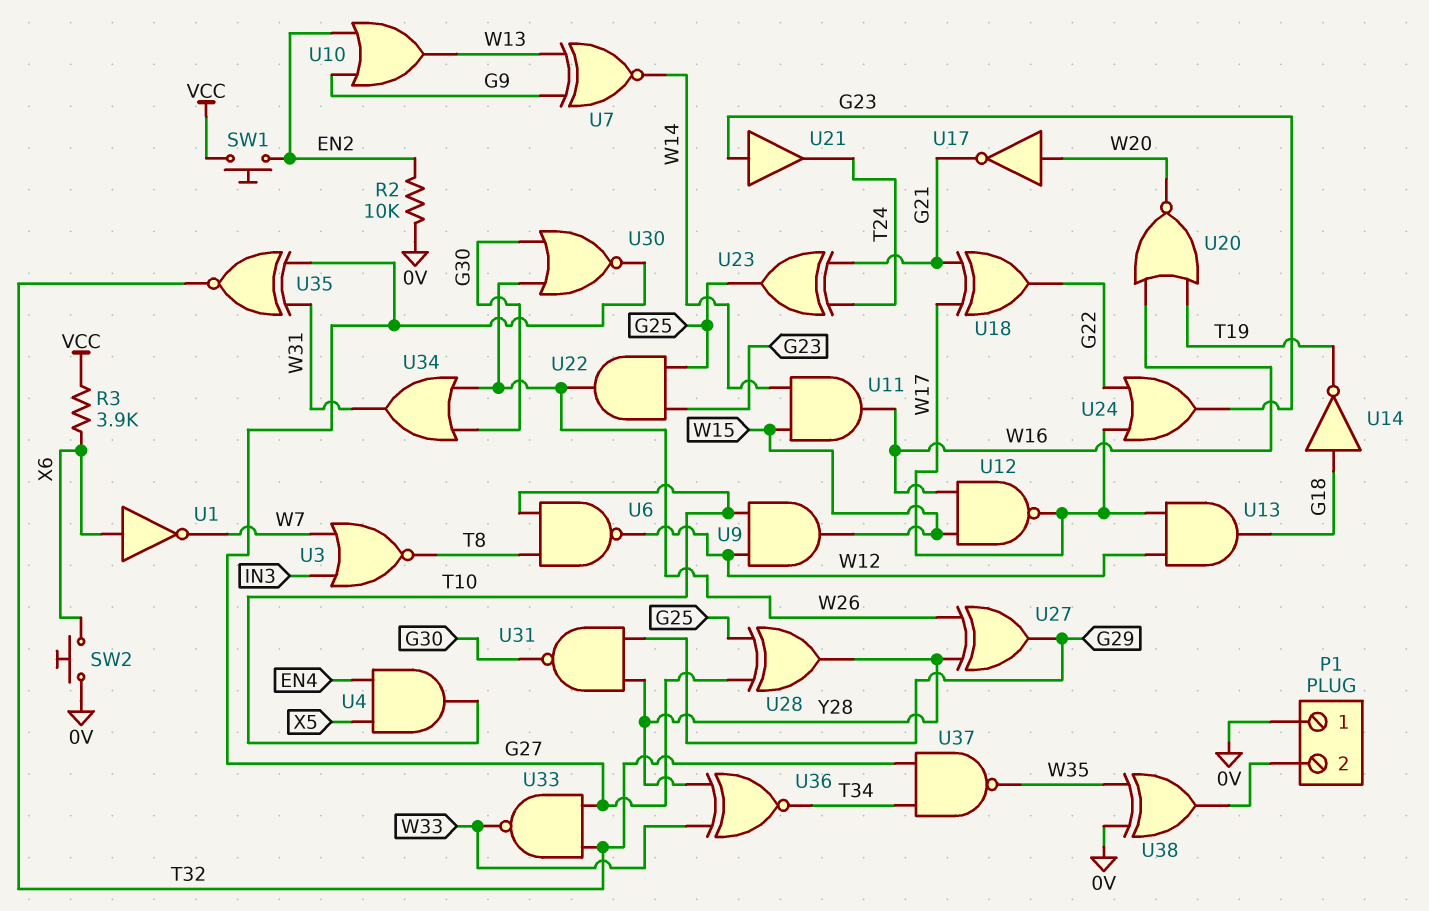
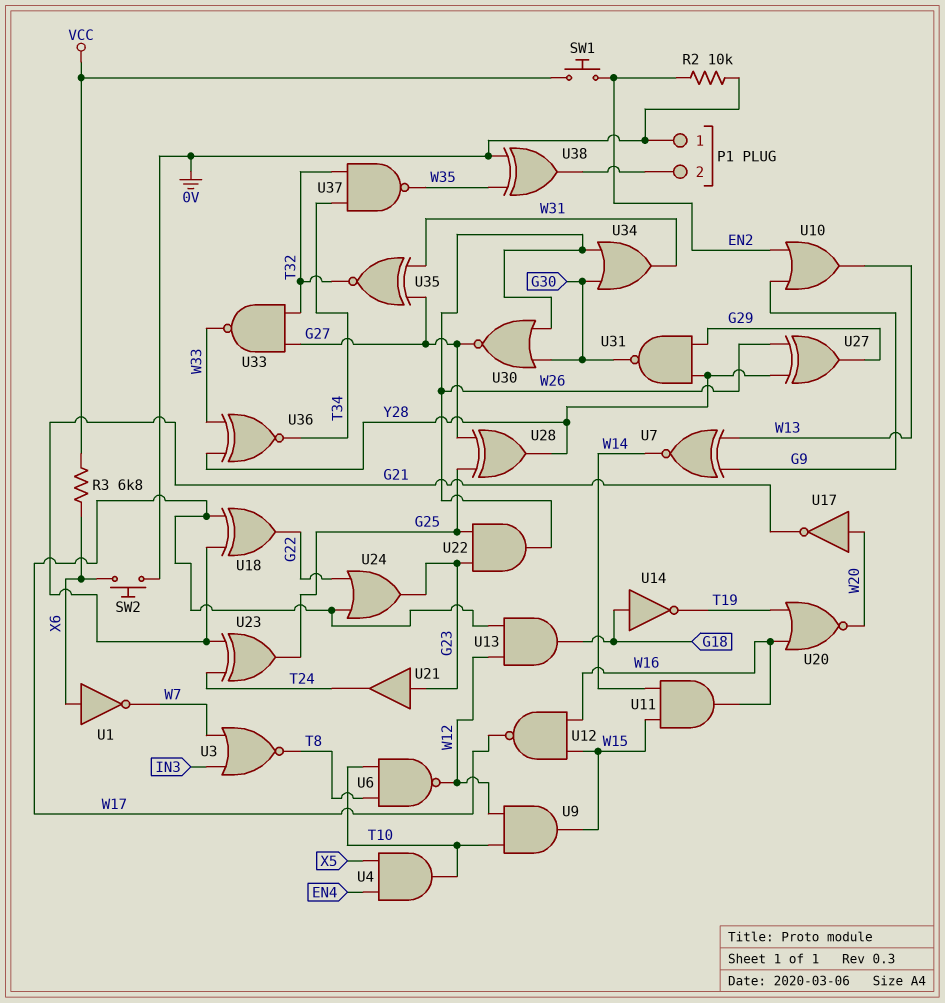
R3: 3.9k (VCC, X6) -> 6.8k (VCC, X6)

